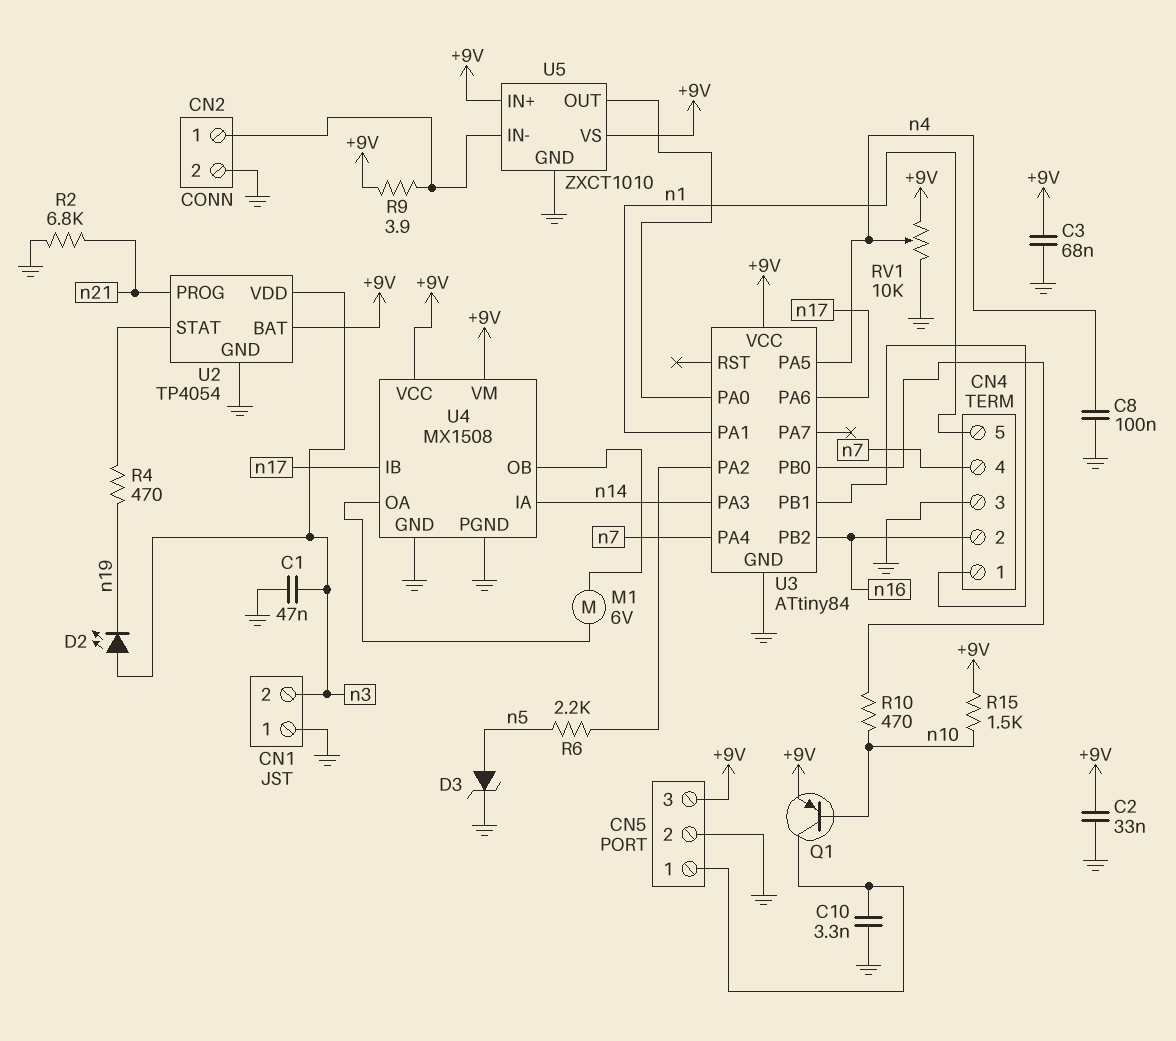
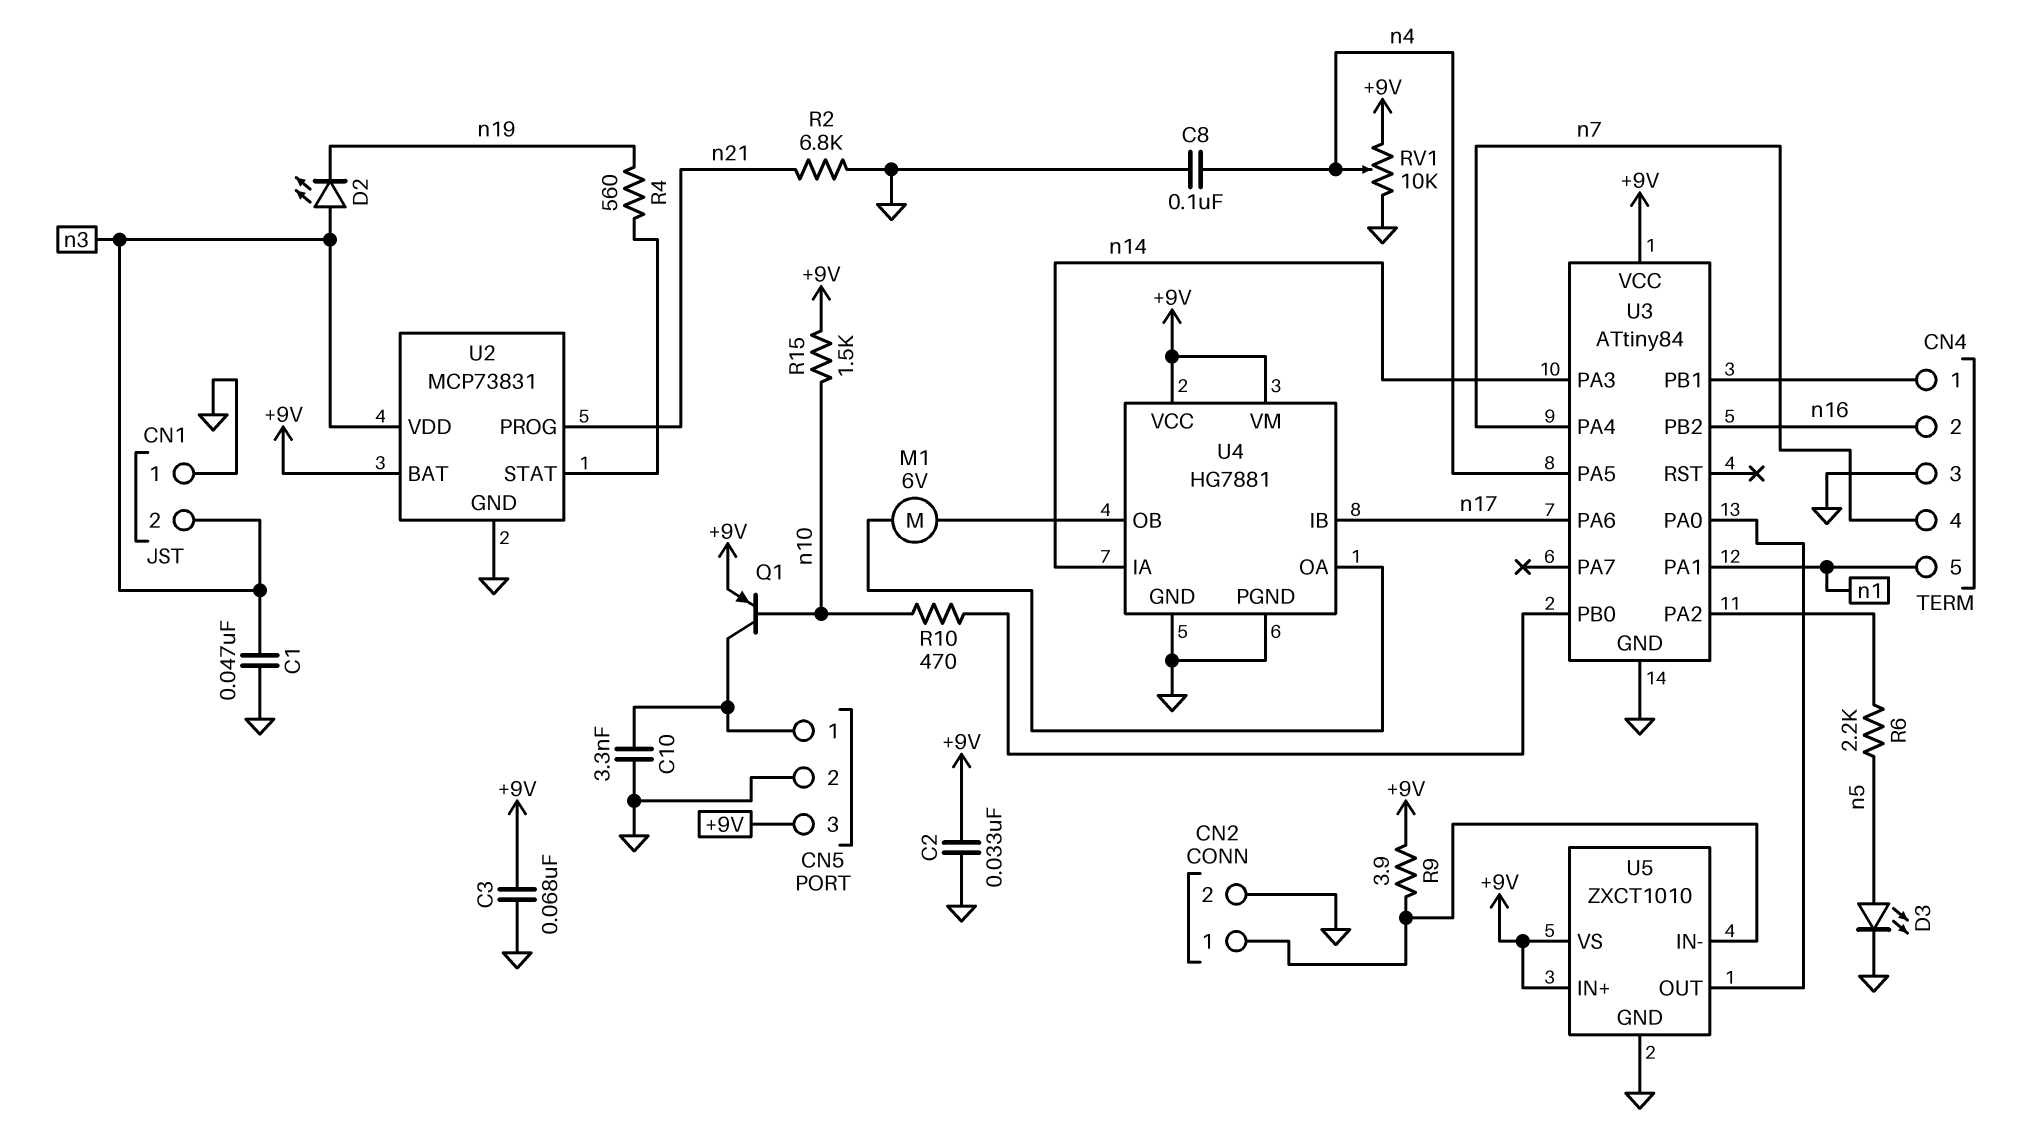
D3: zener (A n5, K GND) -> LED (A n5, K GND)
R4: 470 (U2/STAT, n19) -> 560 (U2/STAT, n19)
U2: TP4054 -> MCP73831
U4: MX1508 -> HG7881

